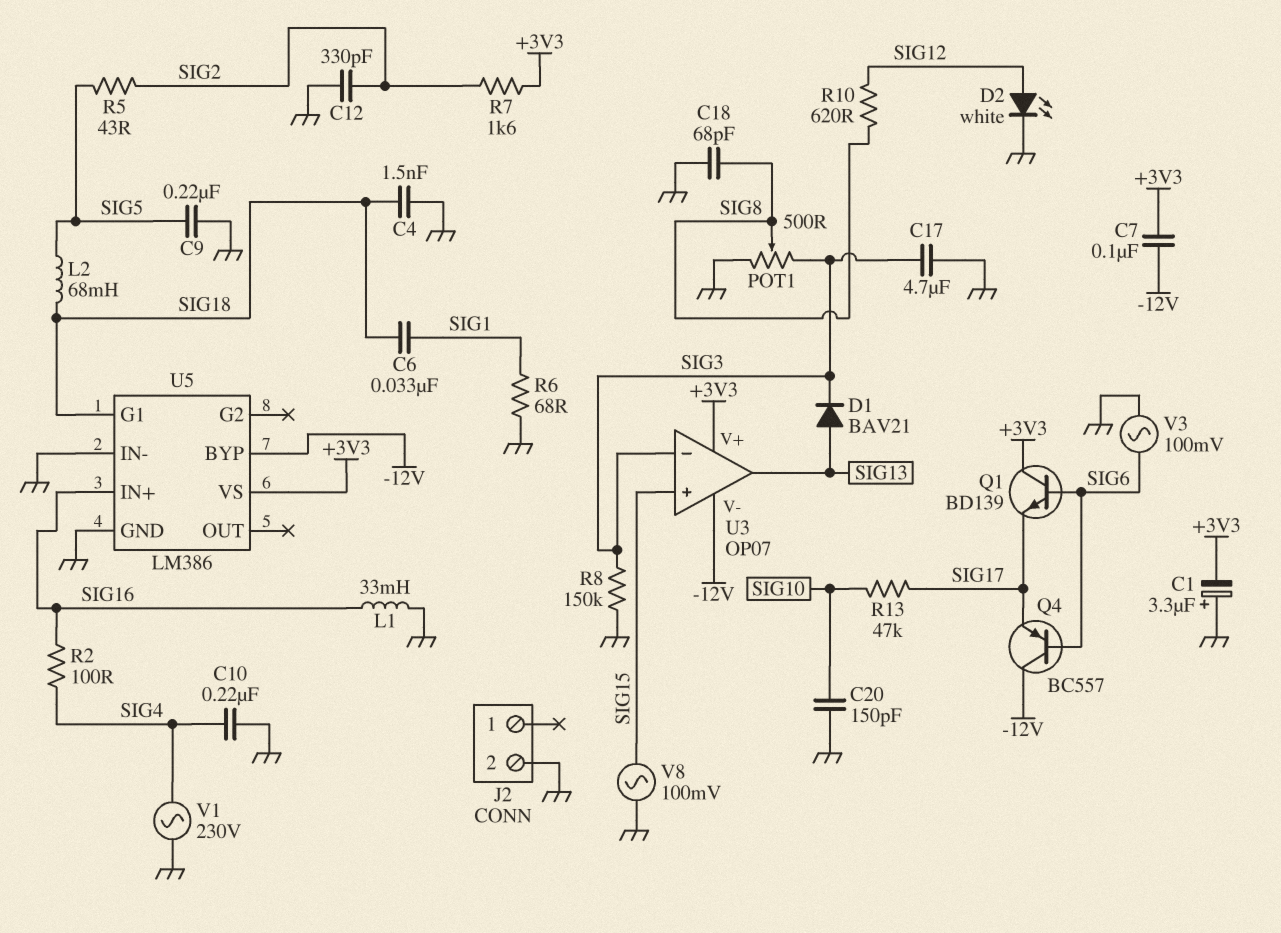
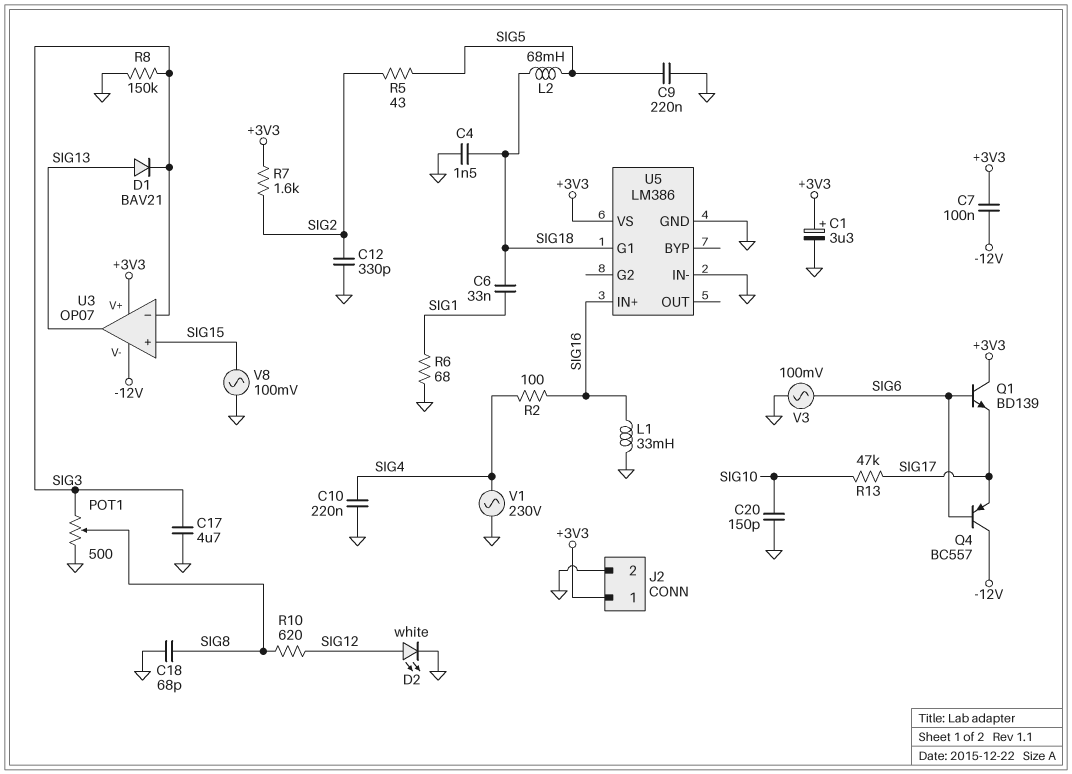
C1: 3.3uF (plus GND, minus +3V3) -> 3.3uF (plus +3V3, minus GND)
J2 pin 1: none -> +3V3
U5 pin BYP: -12V -> none

